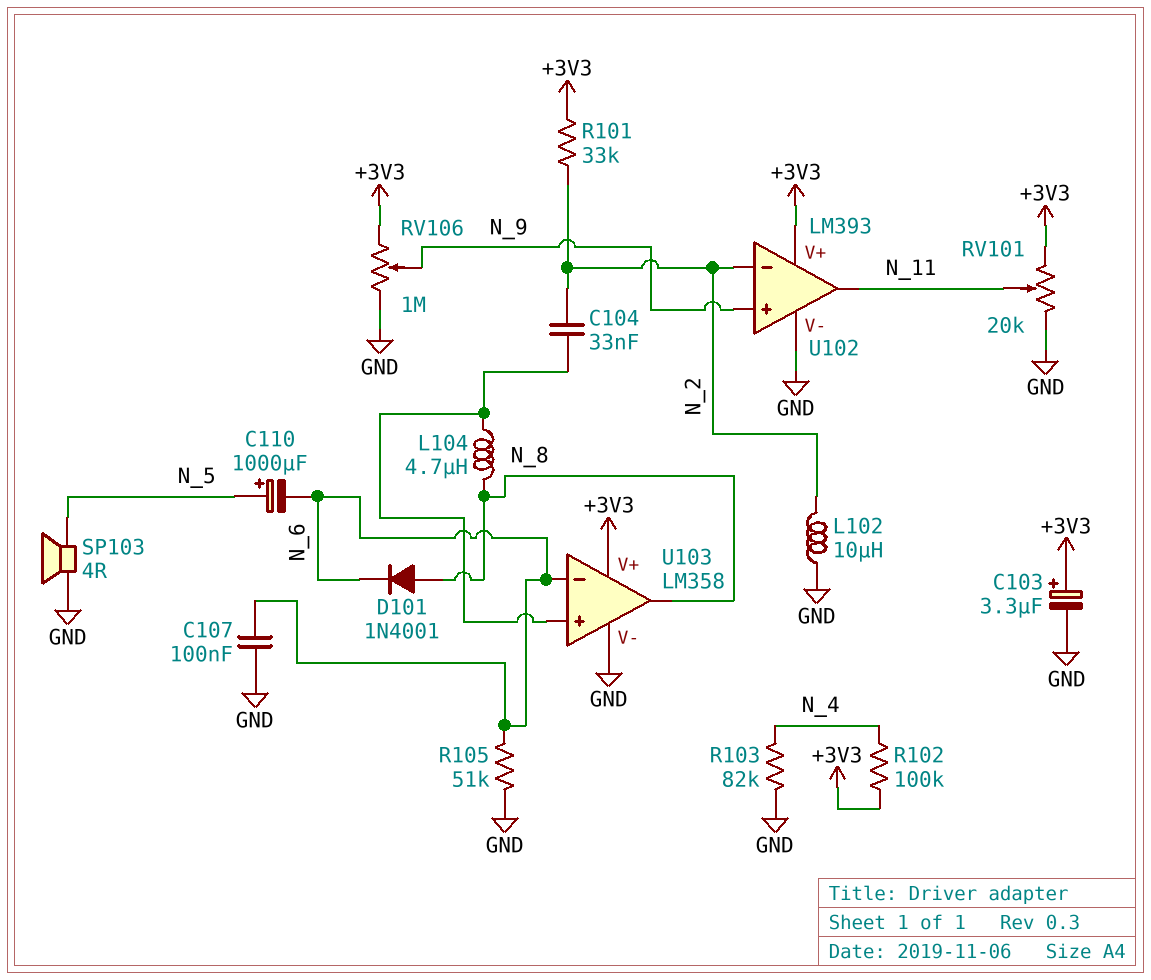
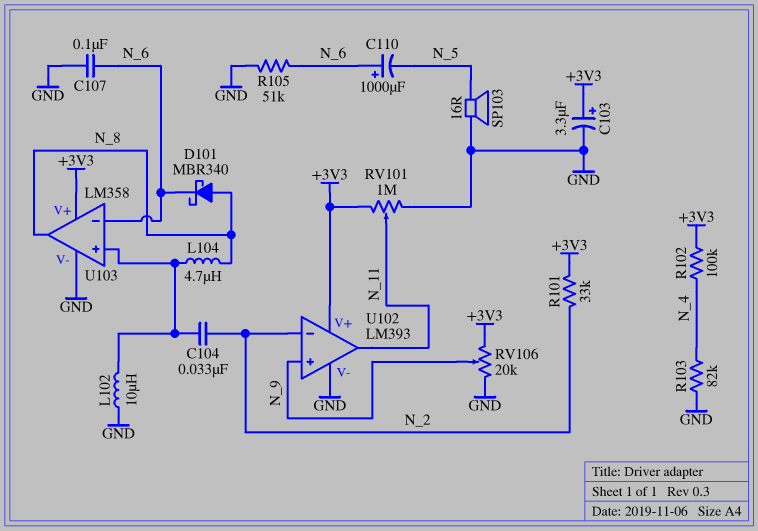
C110: 1000uF (plus N_5, minus N_6) -> 1000uF (plus N_6, minus N_5)
D101: diode 1N4001 (A N_8, K N_6) -> schottky MBR340 (A N_8, K N_6)
L102: 10uH (GND, N_2) -> 10uH (GND, U103/in+)
RV101: 20k (+3V3, GND, wiper N_11) -> 1M (+3V3, GND, wiper N_11)
RV106: 1M (+3V3, GND, wiper N_9) -> 20k (+3V3, GND, wiper N_9)
SP103: speaker 4R (GND, N_5) -> speaker 16R (GND, N_5)

